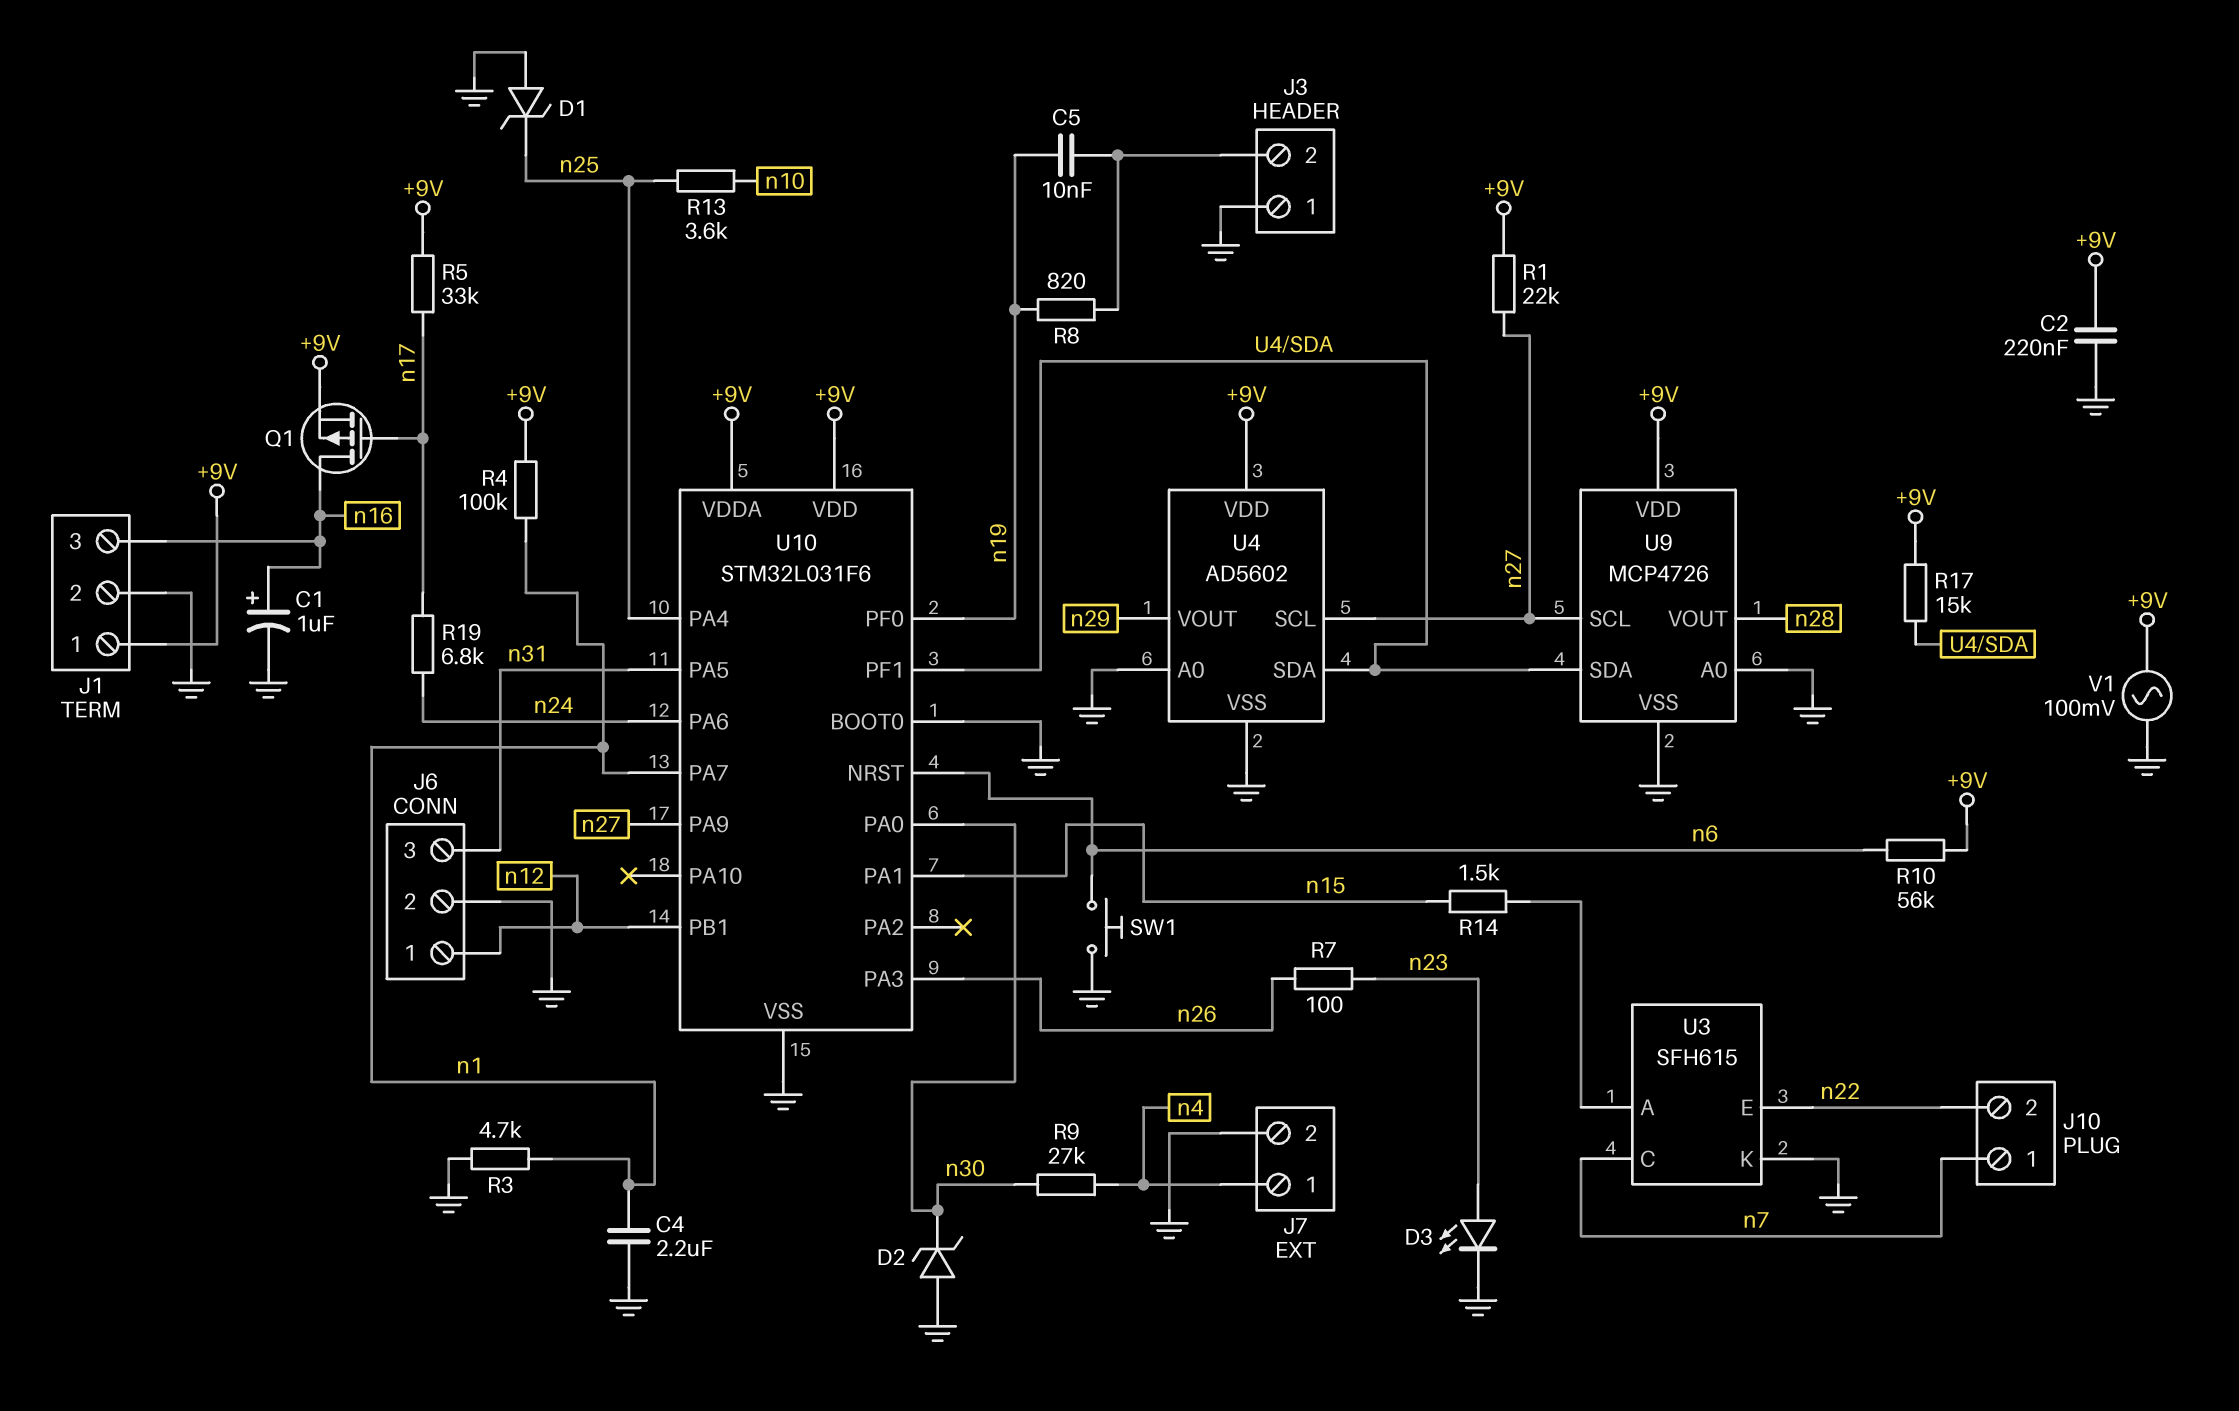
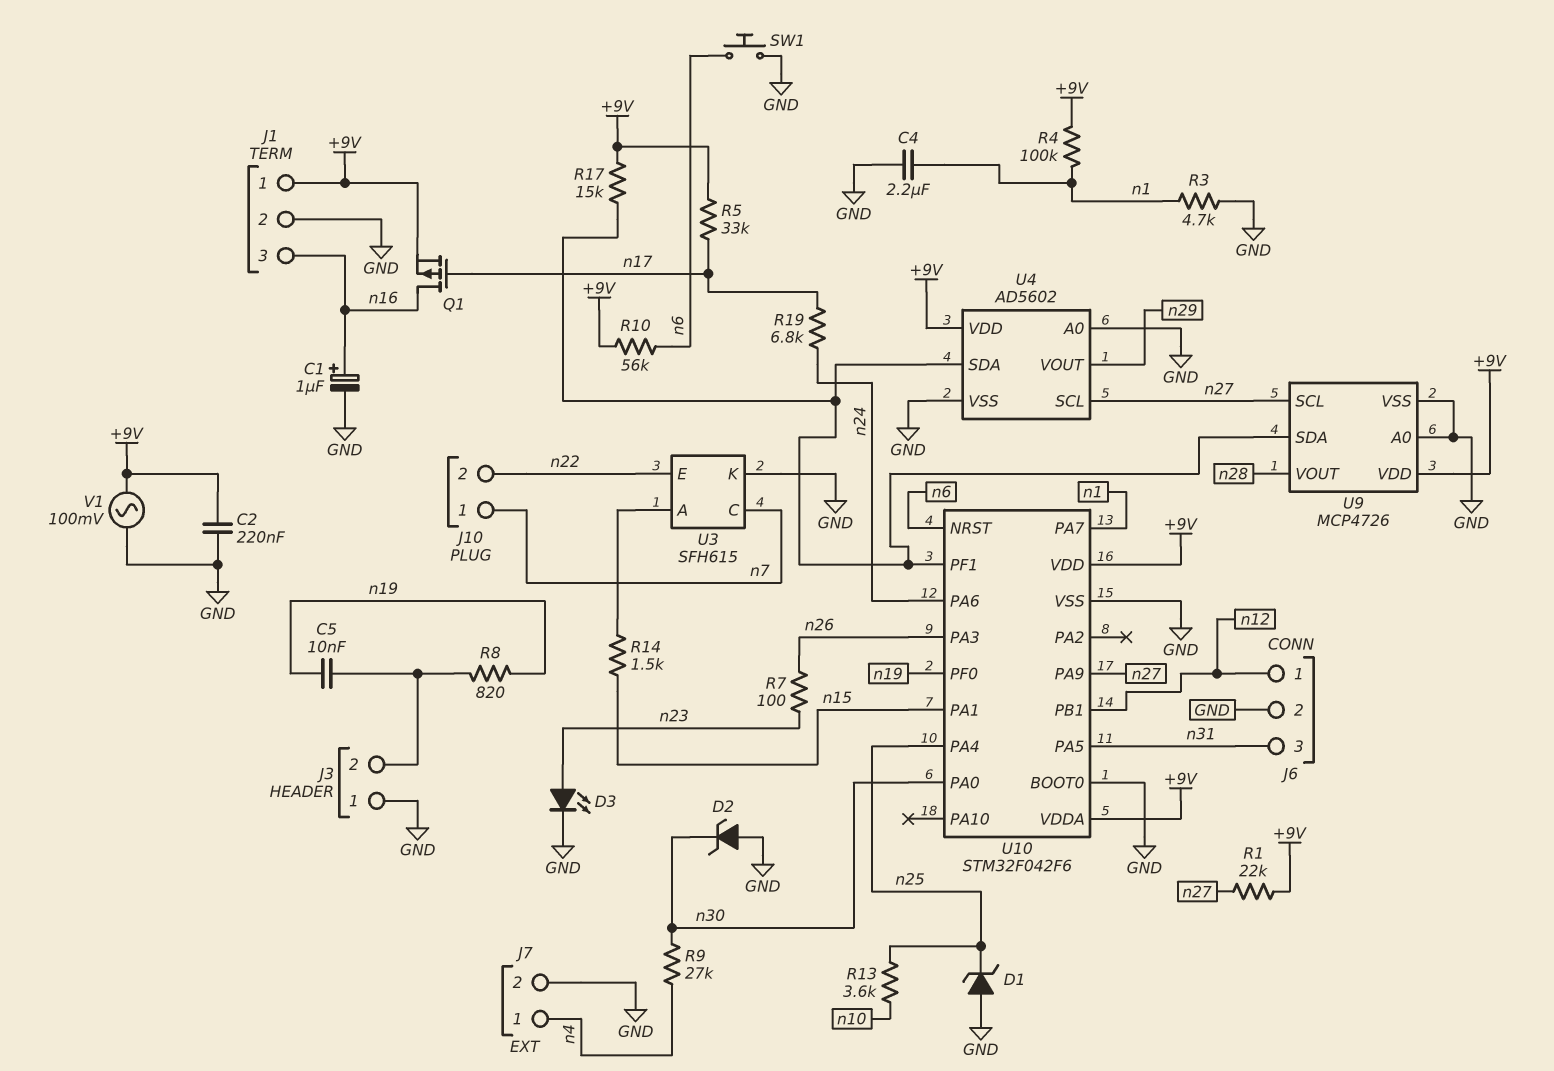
U10: STM32L031F6 -> STM32F042F6

